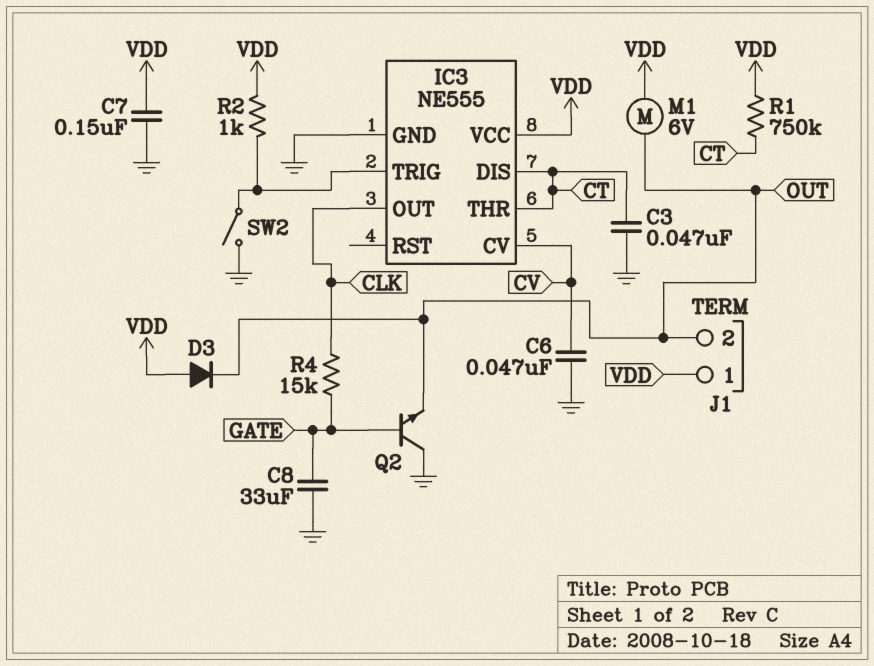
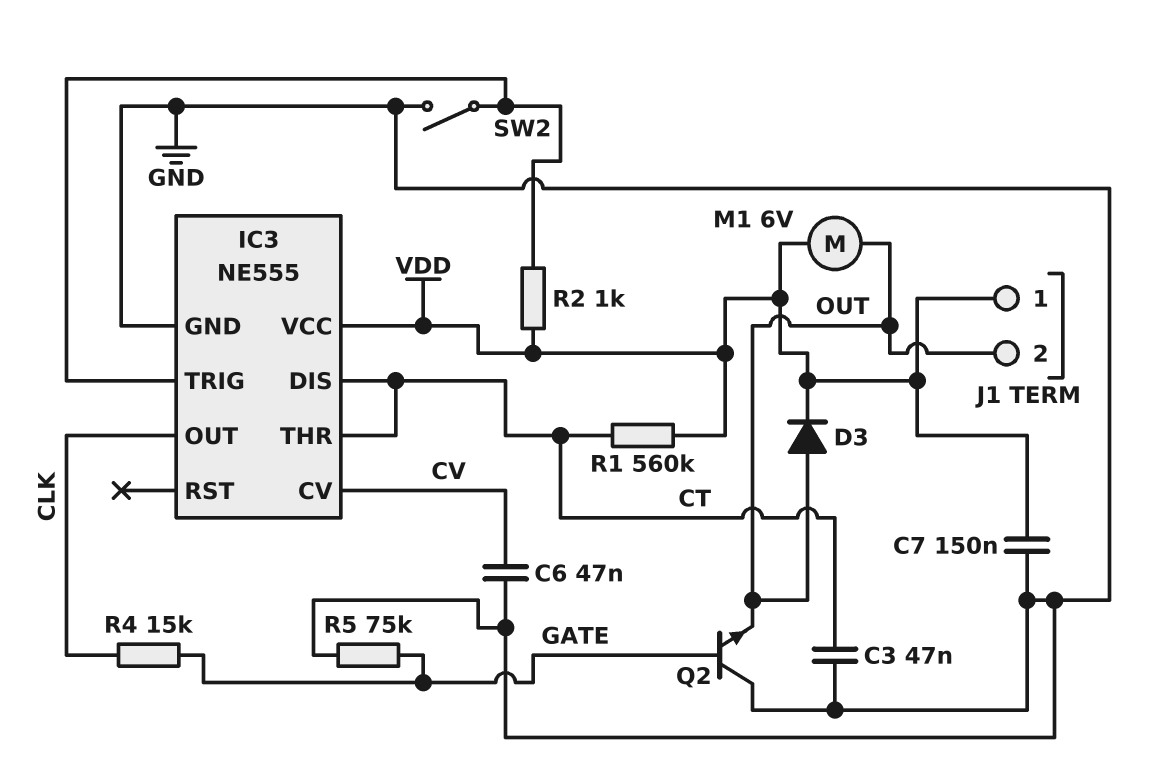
C8: 33uF (GATE, GND) -> none
D3: diode (A VDD, K OUT) -> diode (A OUT, K VDD)
R1: 750k (CT, VDD) -> 560k (CT, VDD)
R5: none -> 75k (GATE, GND)

